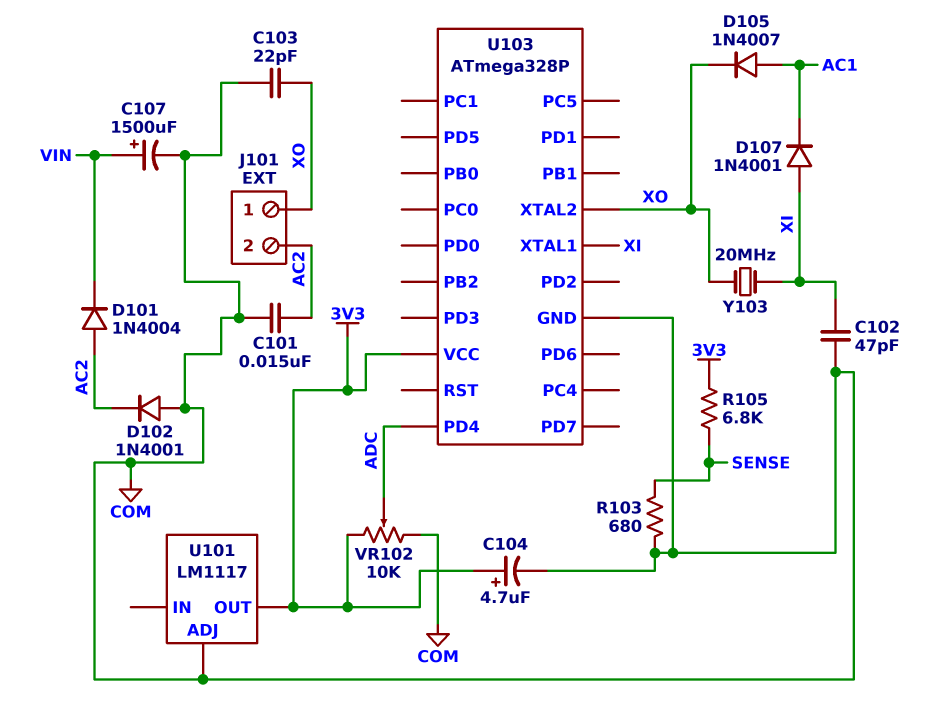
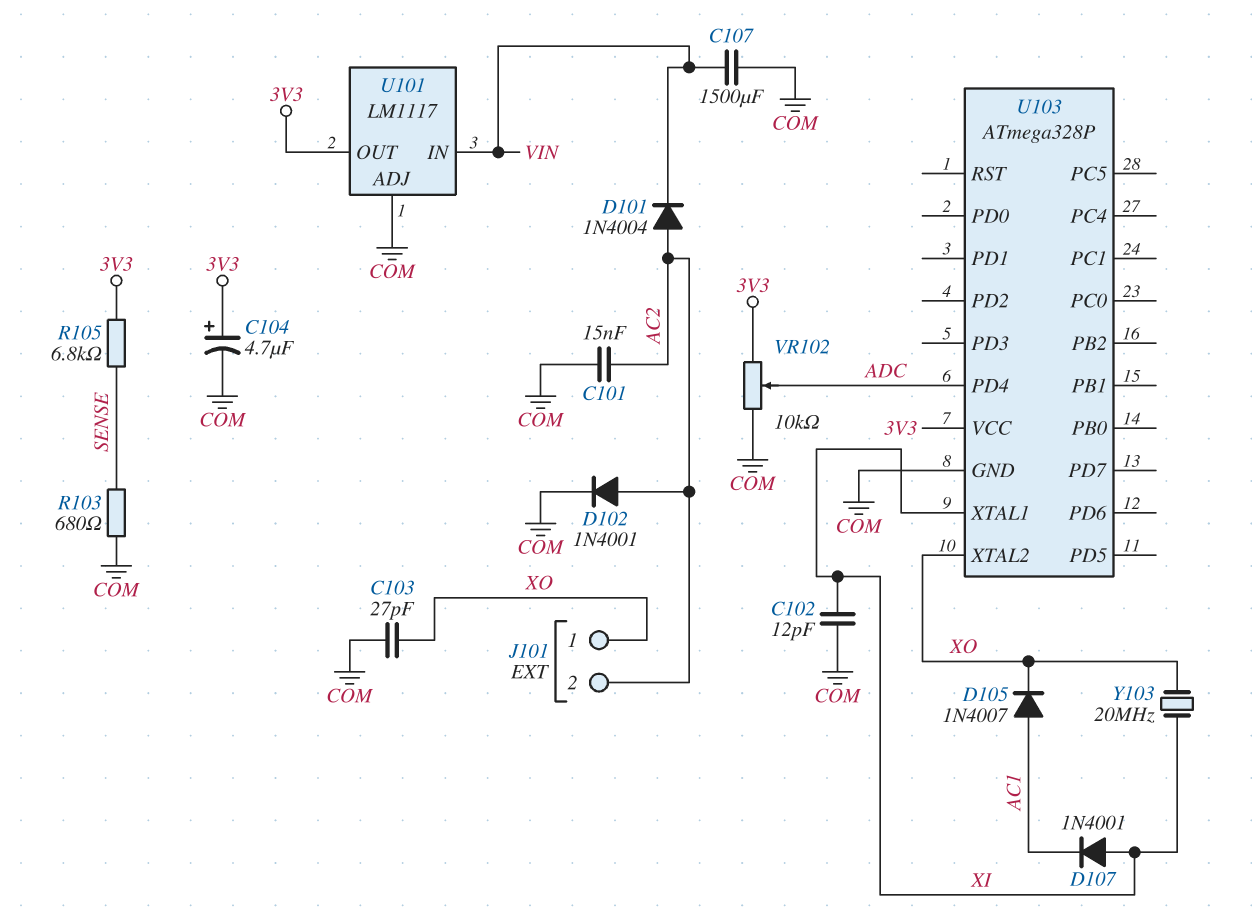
C102: 47pF (COM, XI) -> 12pF (COM, XI)
C103: 22pF (COM, XO) -> 27pF (COM, XO)
C107: 1500uF (plus VIN, minus COM) -> 1500uF (COM, VIN)
D102: diode 1N4001 (A COM, K AC2) -> diode 1N4001 (A AC2, K COM)
U101 pin IN: none -> VIN

